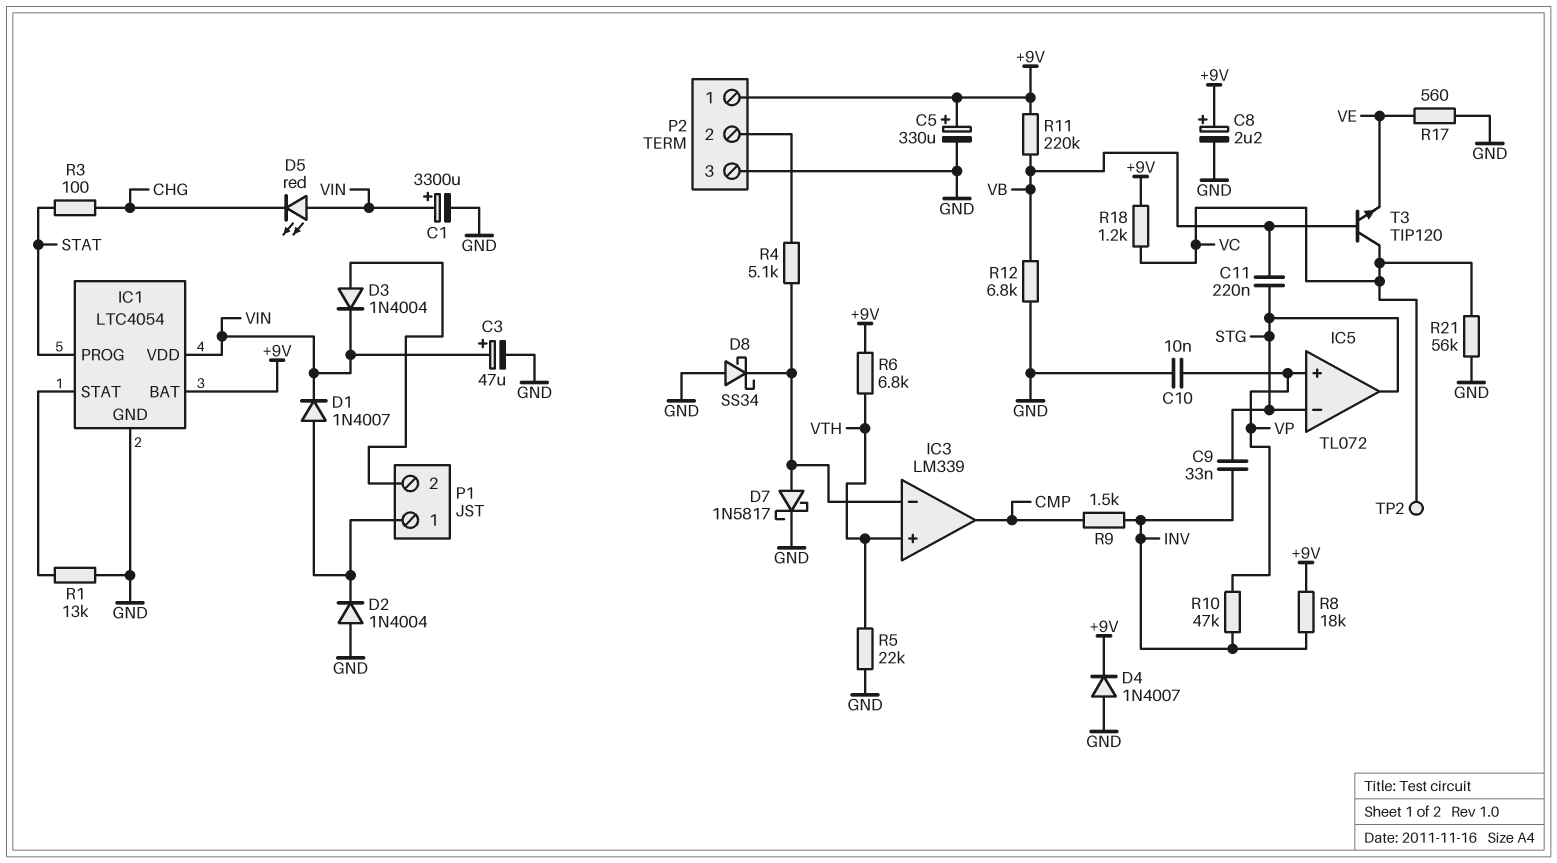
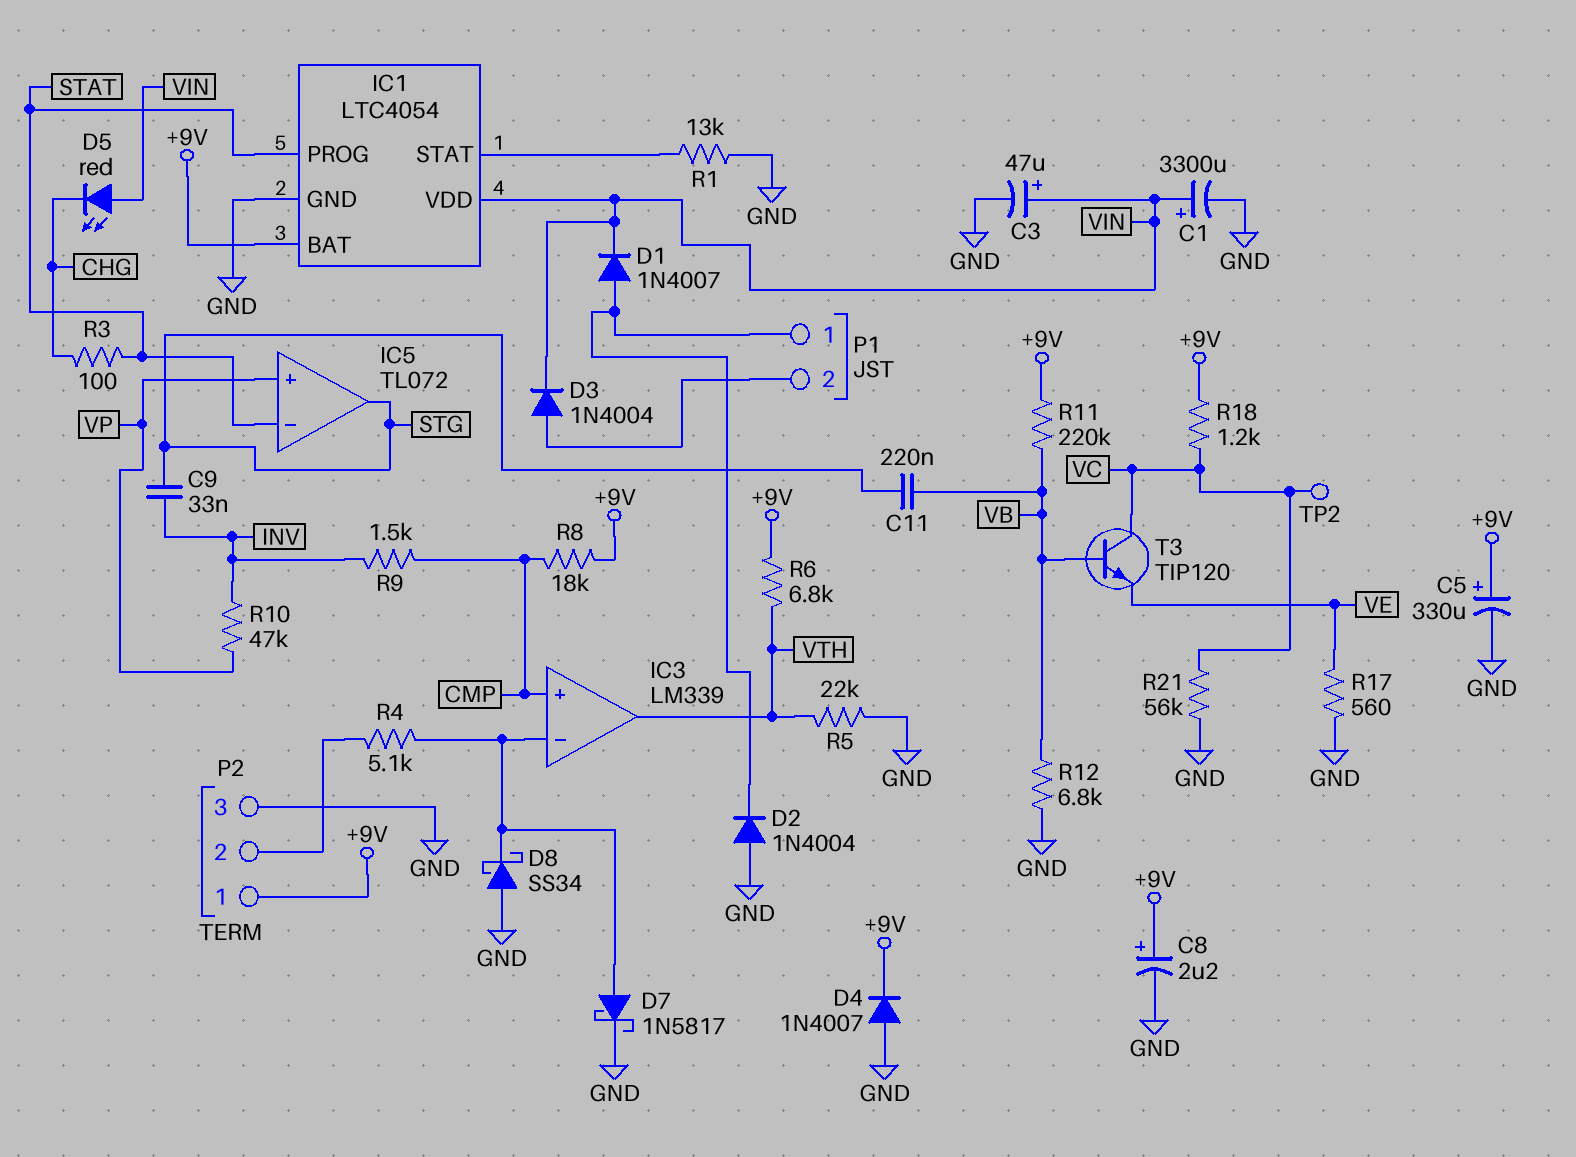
C10: 10nF (GND, VP) -> none
IC3 pin in+: VTH -> CMP
IC3 pin out: CMP -> VTH
IC5 pin in-: STG -> STAT
R8: 18k (+9V, INV) -> 18k (+9V, CMP)

